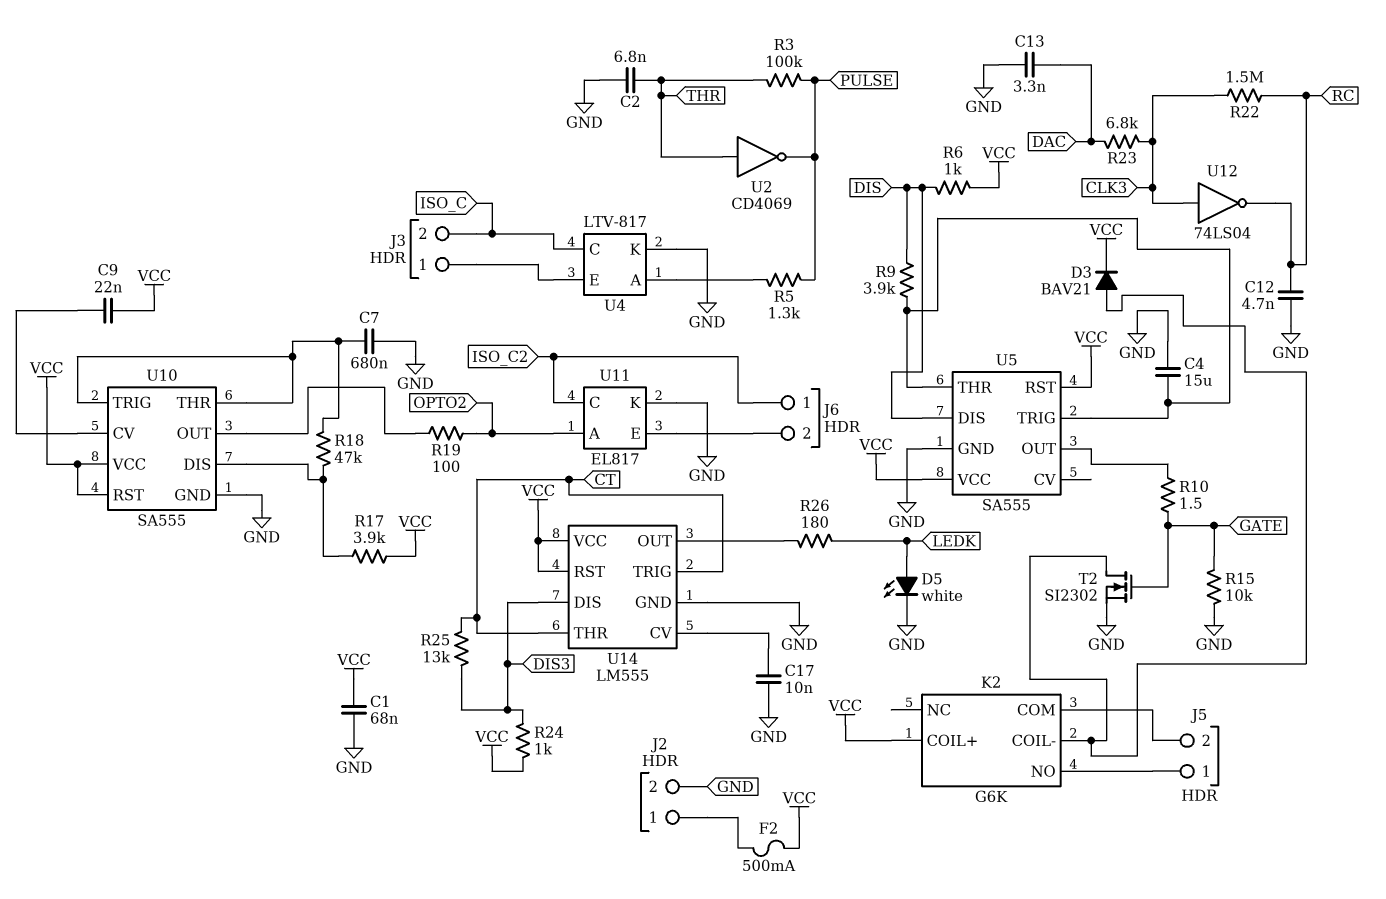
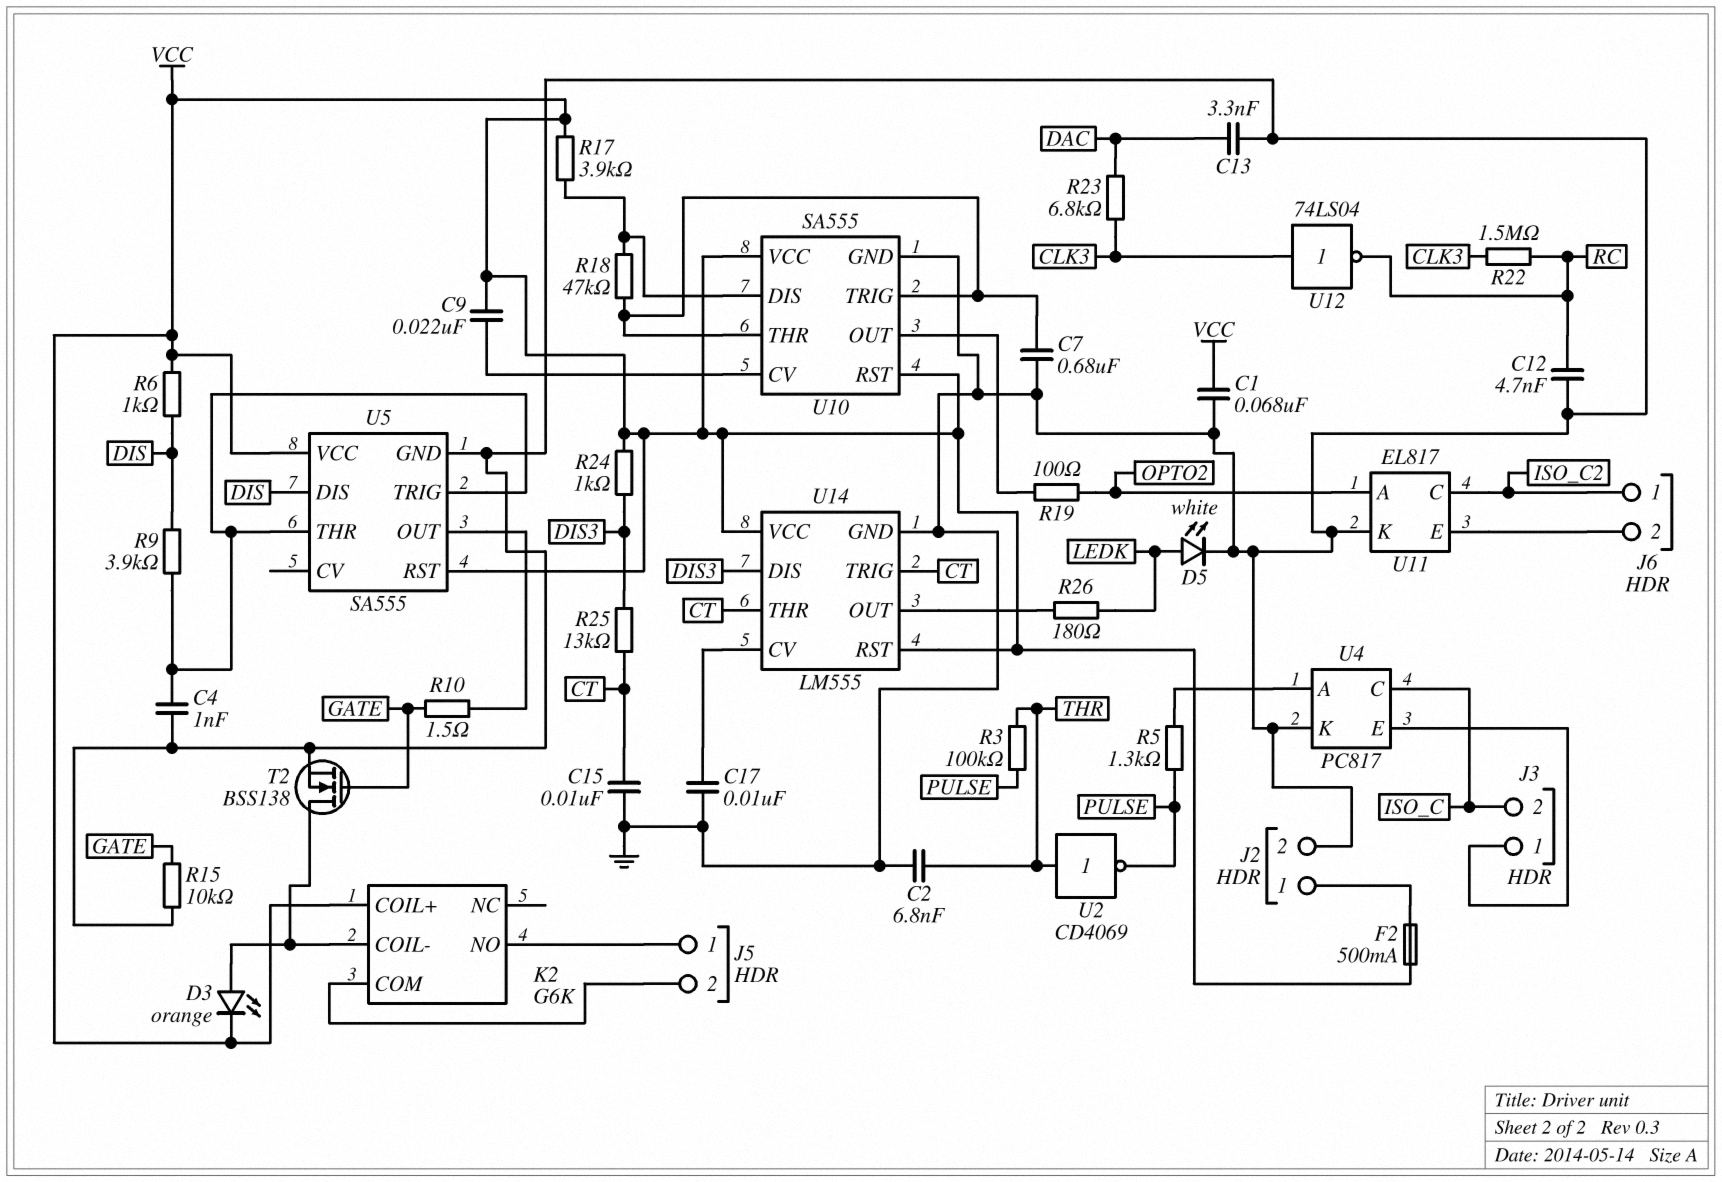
C4: 15uF (GND, U5/THR) -> 1nF (GND, U5/THR)
C15: none -> 10nF (CT, GND)
D3: diode BAV21 (A K2/COIL-, K VCC) -> LED orange (A K2/COIL-, K VCC)
T2: NMOS SI2302 (G GATE, D K2/COIL-, S GND) -> NMOS BSS138 (G GATE, D K2/COIL-, S GND)
U4: LTV-817 -> PC817

